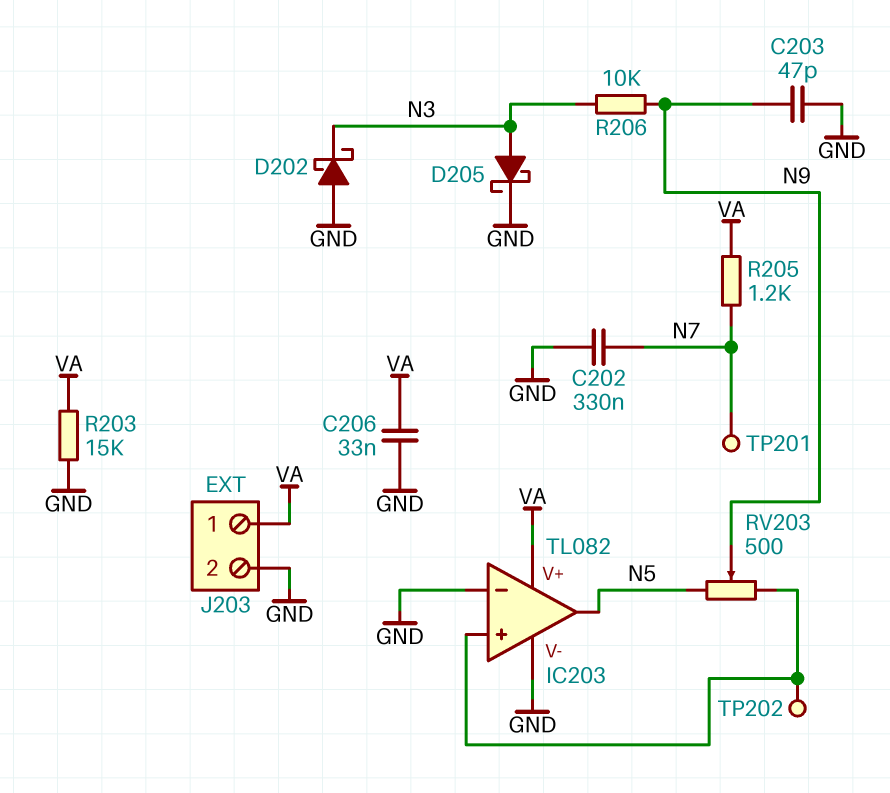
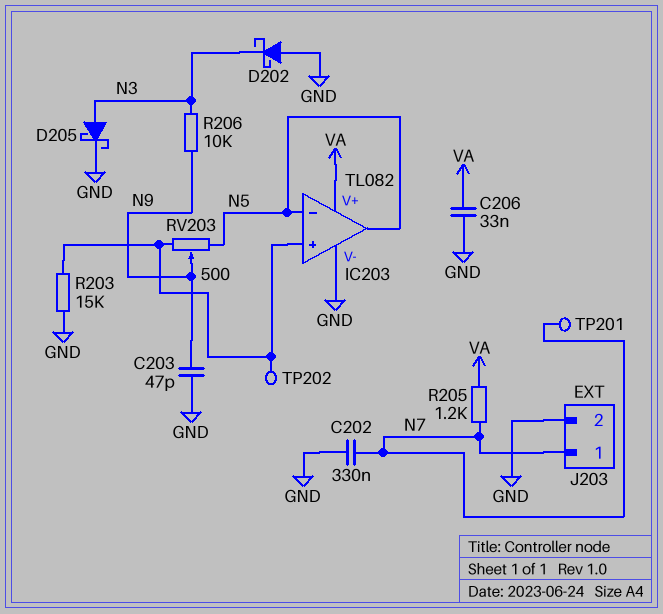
IC203 pin in-: GND -> N5
J203 pin 1: VA -> N7
R203: 15k (GND, VA) -> 15k (GND, IC203/in+)

